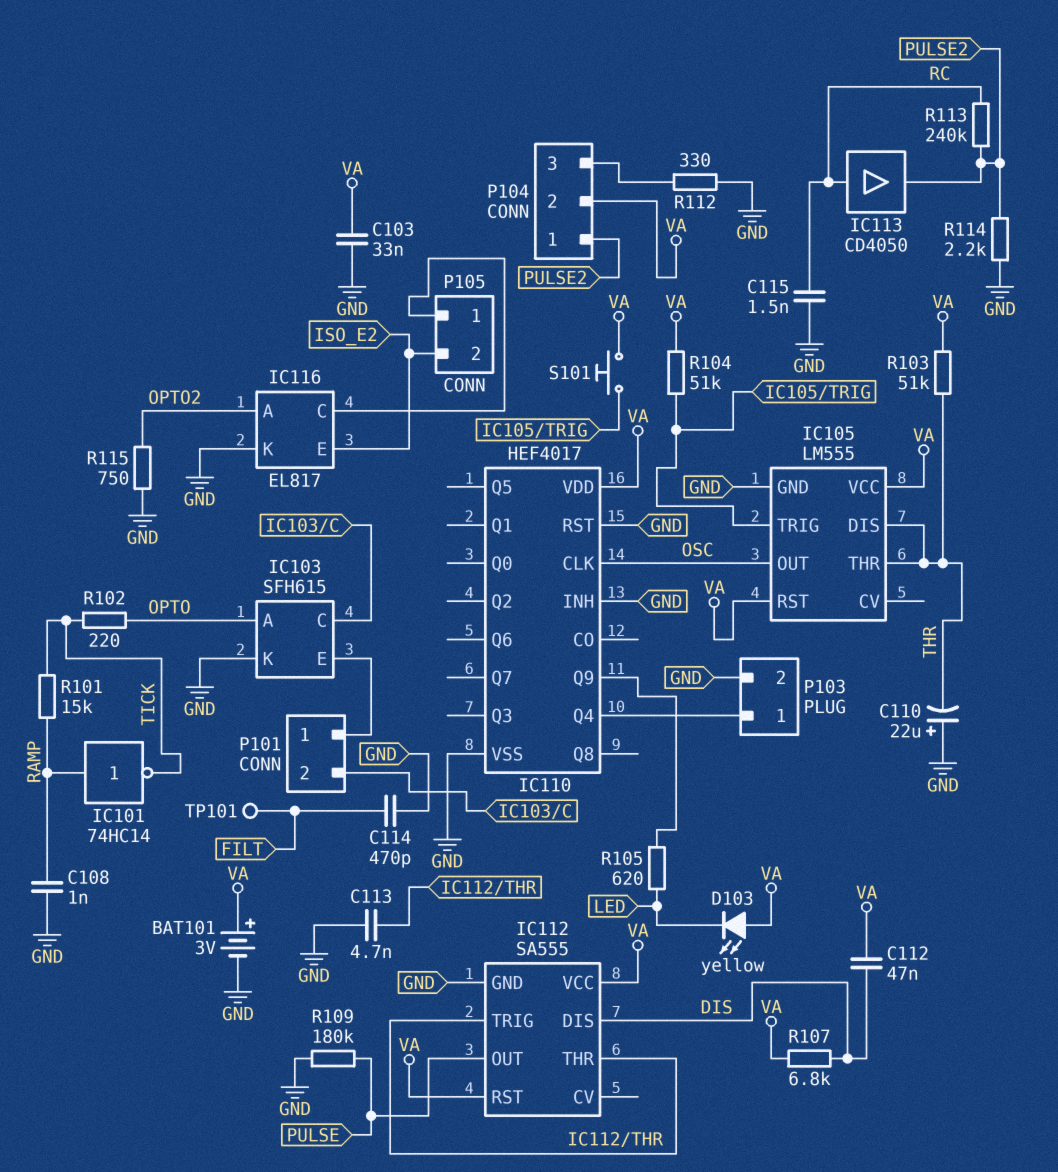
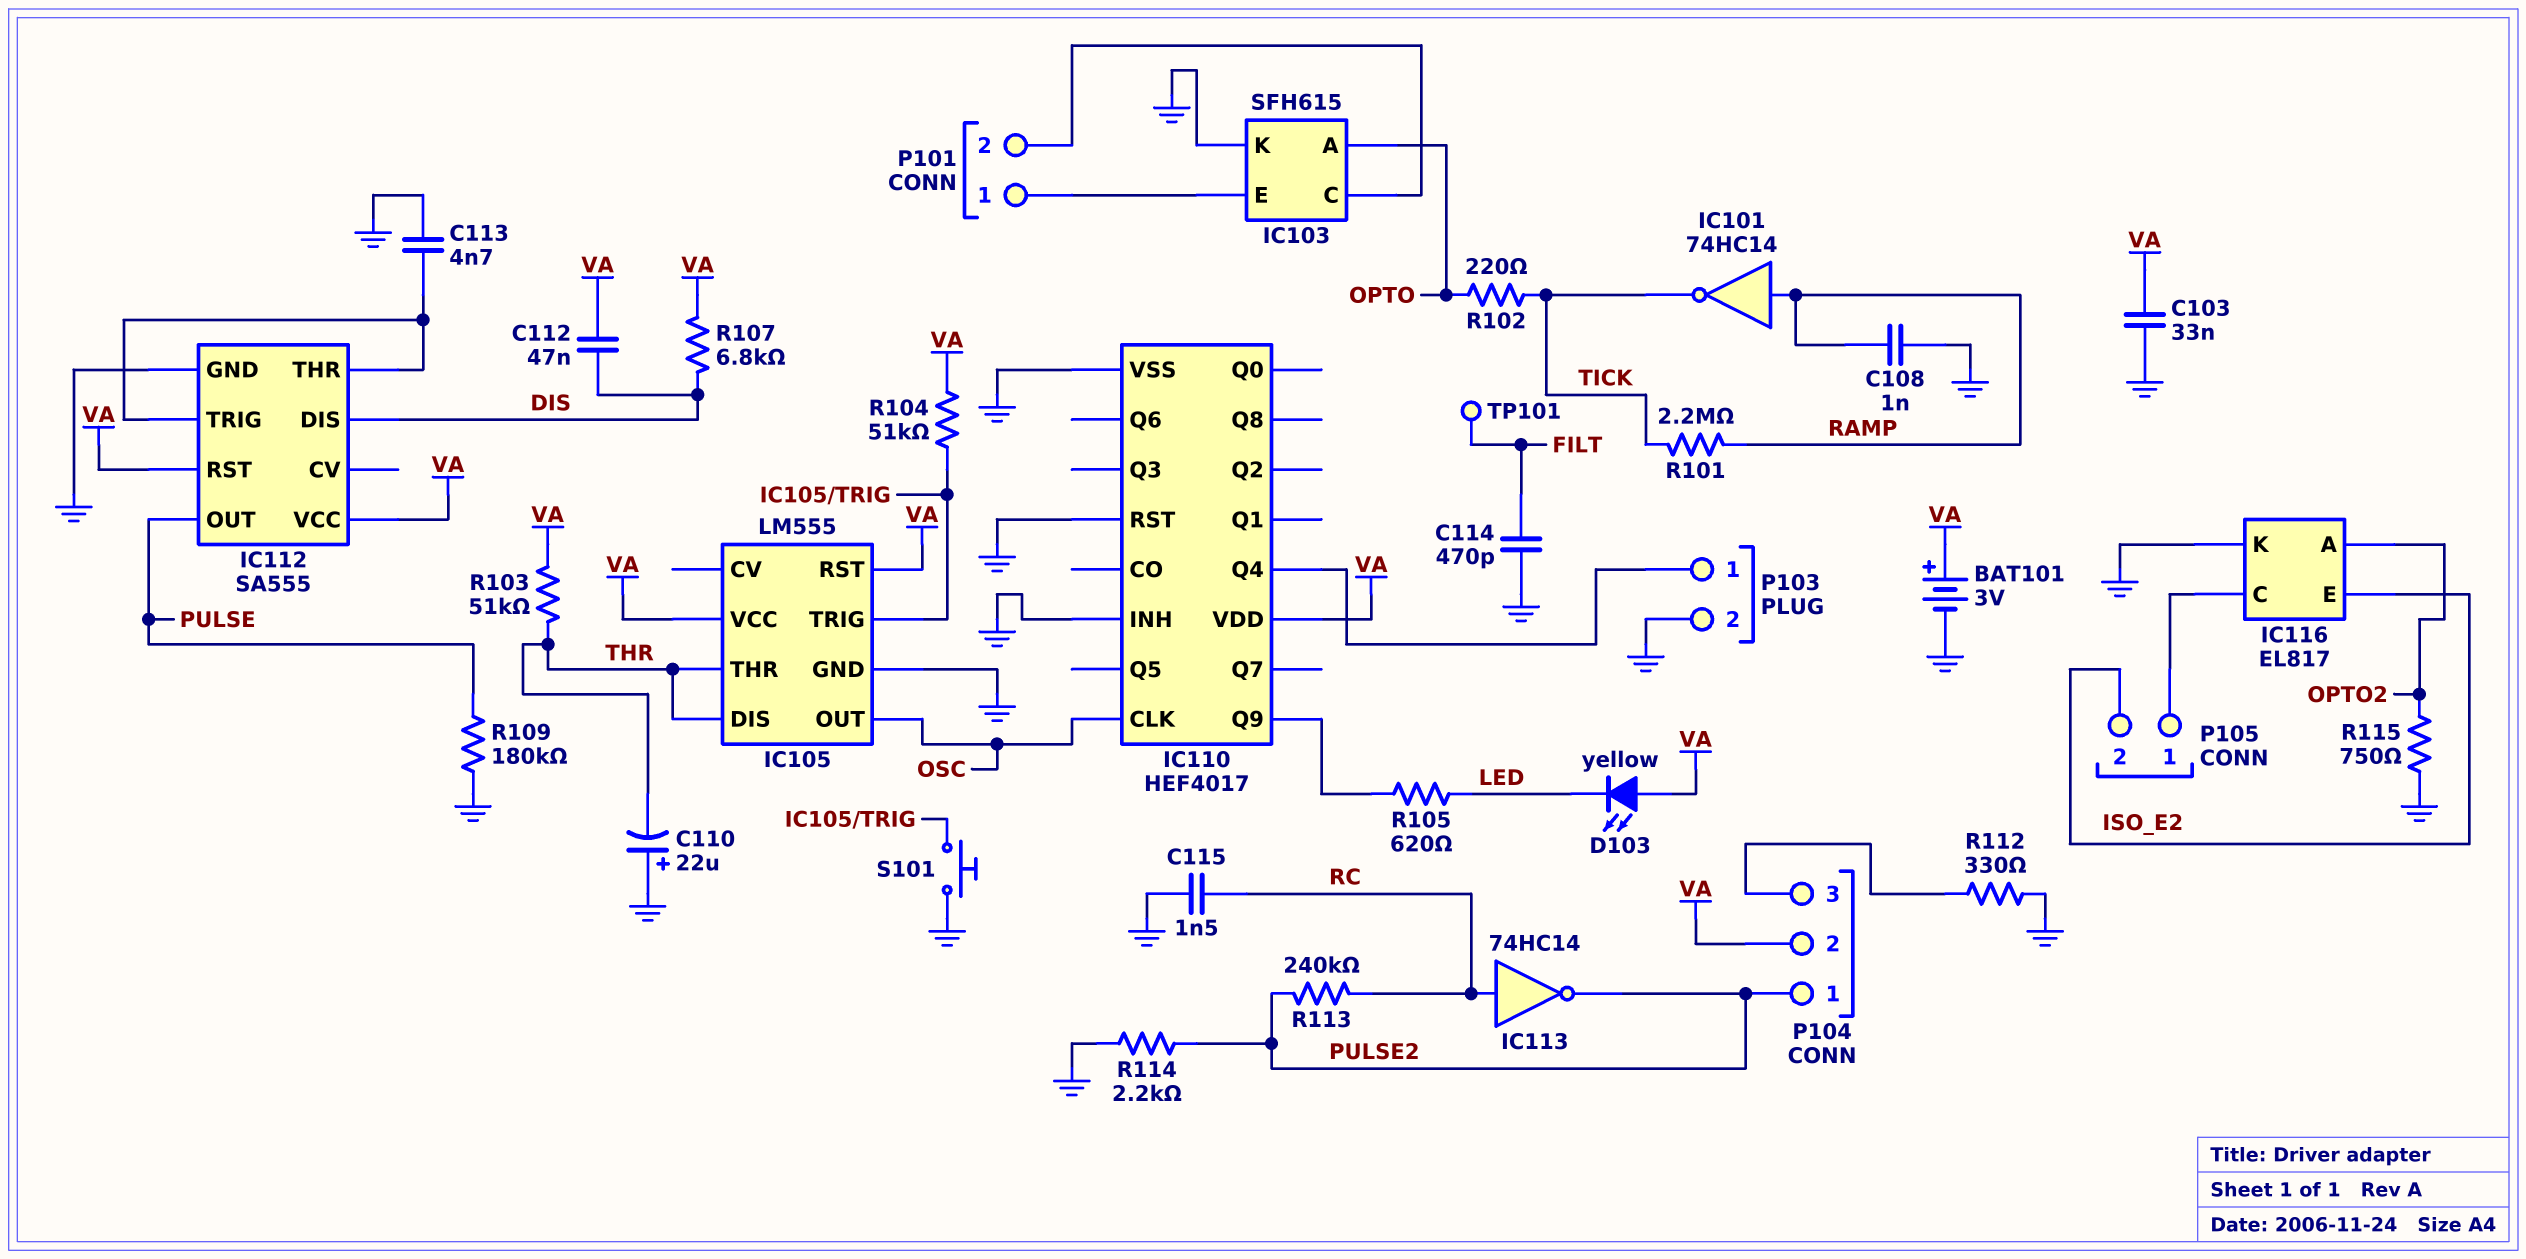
IC113: buffer CD4050 (in RC, out PULSE2) -> NOT 74HC14 (in RC, out PULSE2)
R101: 15k (RAMP, TICK) -> 2.2M (RAMP, TICK)
S101: button (IC105/TRIG, VA) -> button (GND, IC105/TRIG)

